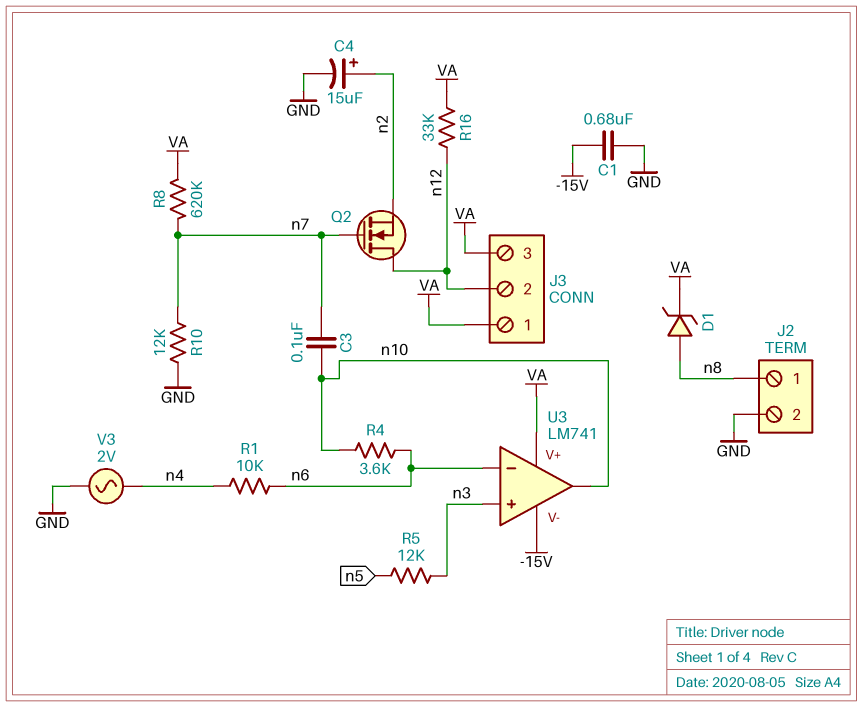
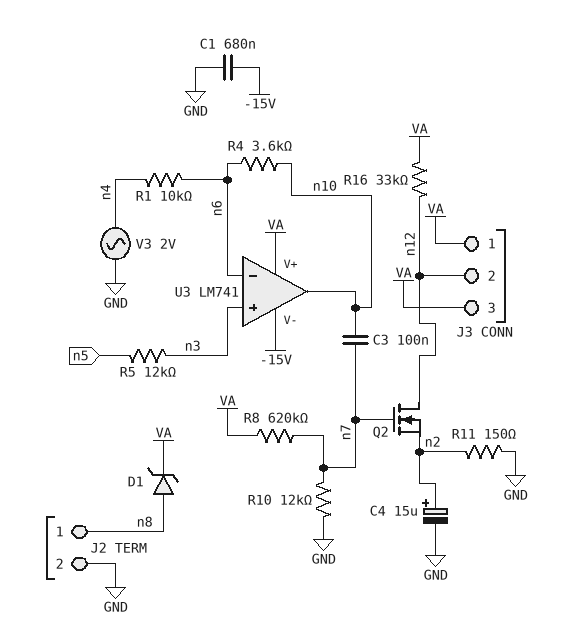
R11: none -> 150 (GND, n2)

